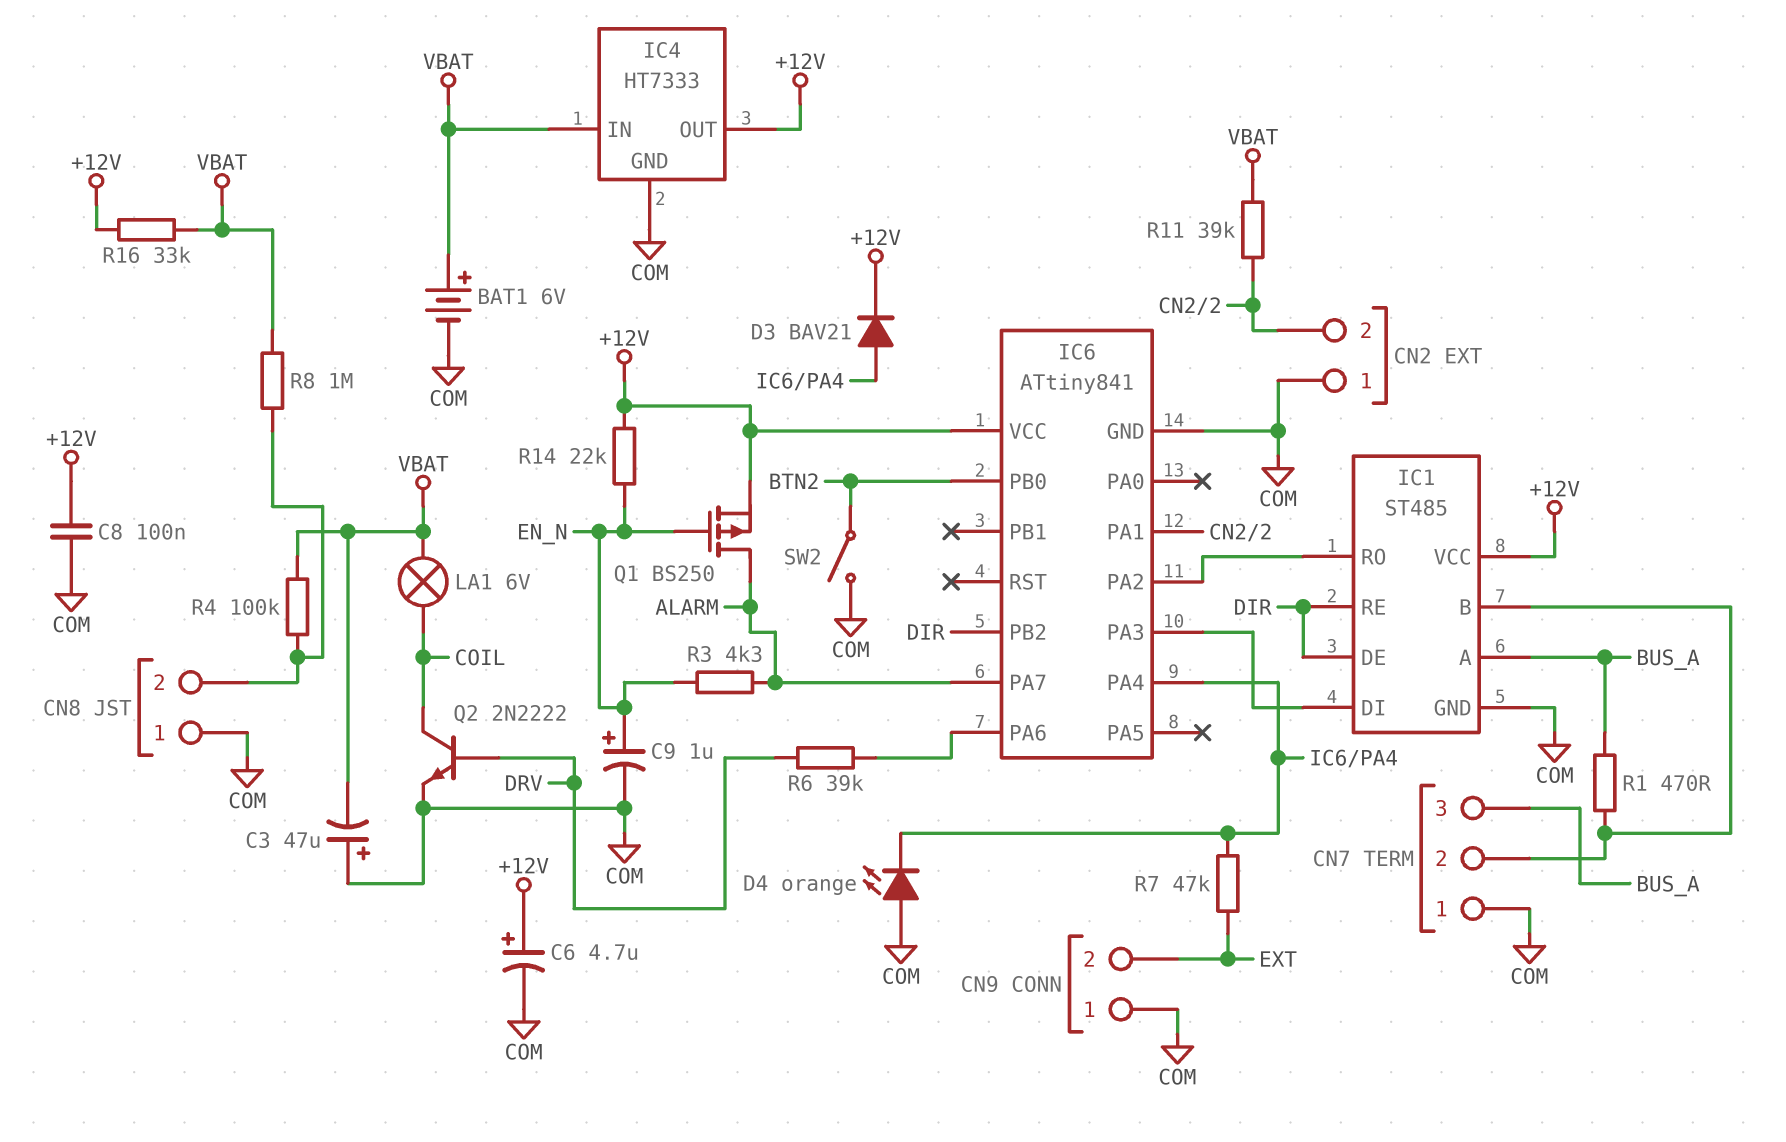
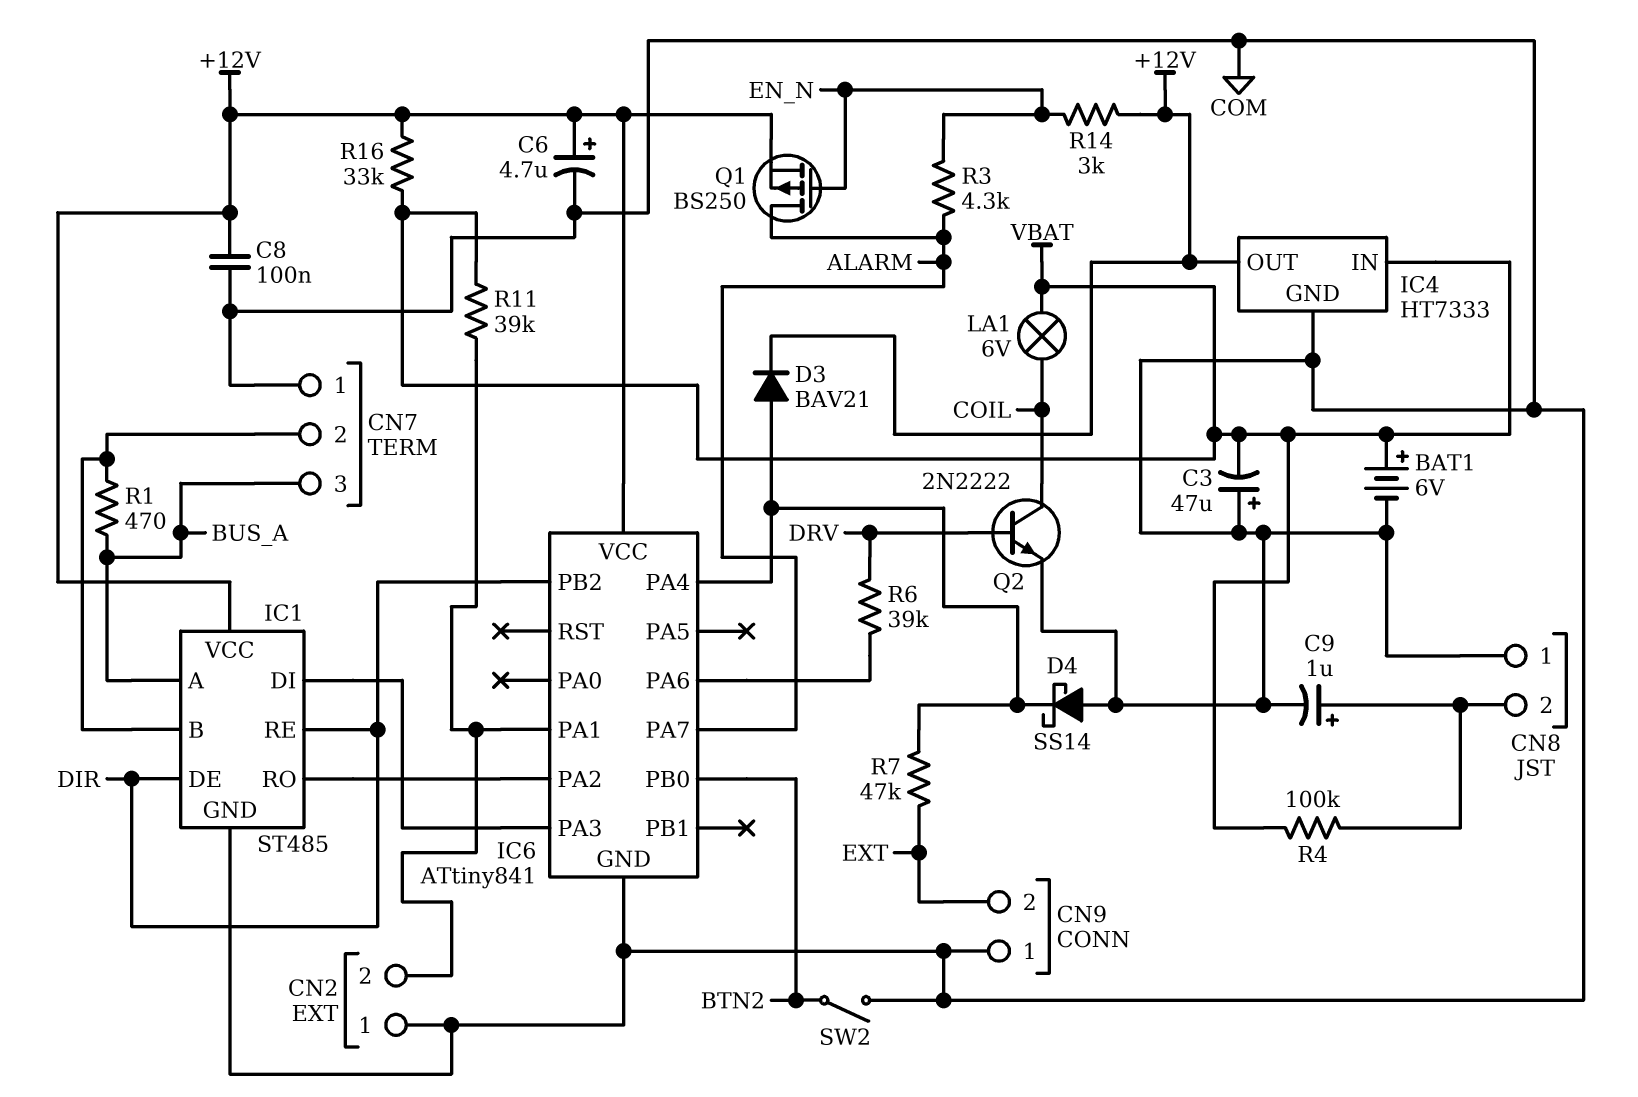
C9: 1uF (plus EN_N, minus COM) -> 1uF (plus CN8/2, minus COM)
D4: LED orange (A COM, K IC6/PA4) -> schottky SS14 (A COM, K IC6/PA4)
R8: 1M (CN8/2, VBAT) -> none
R14: 22k (+12V, EN_N) -> 3k (+12V, EN_N)

